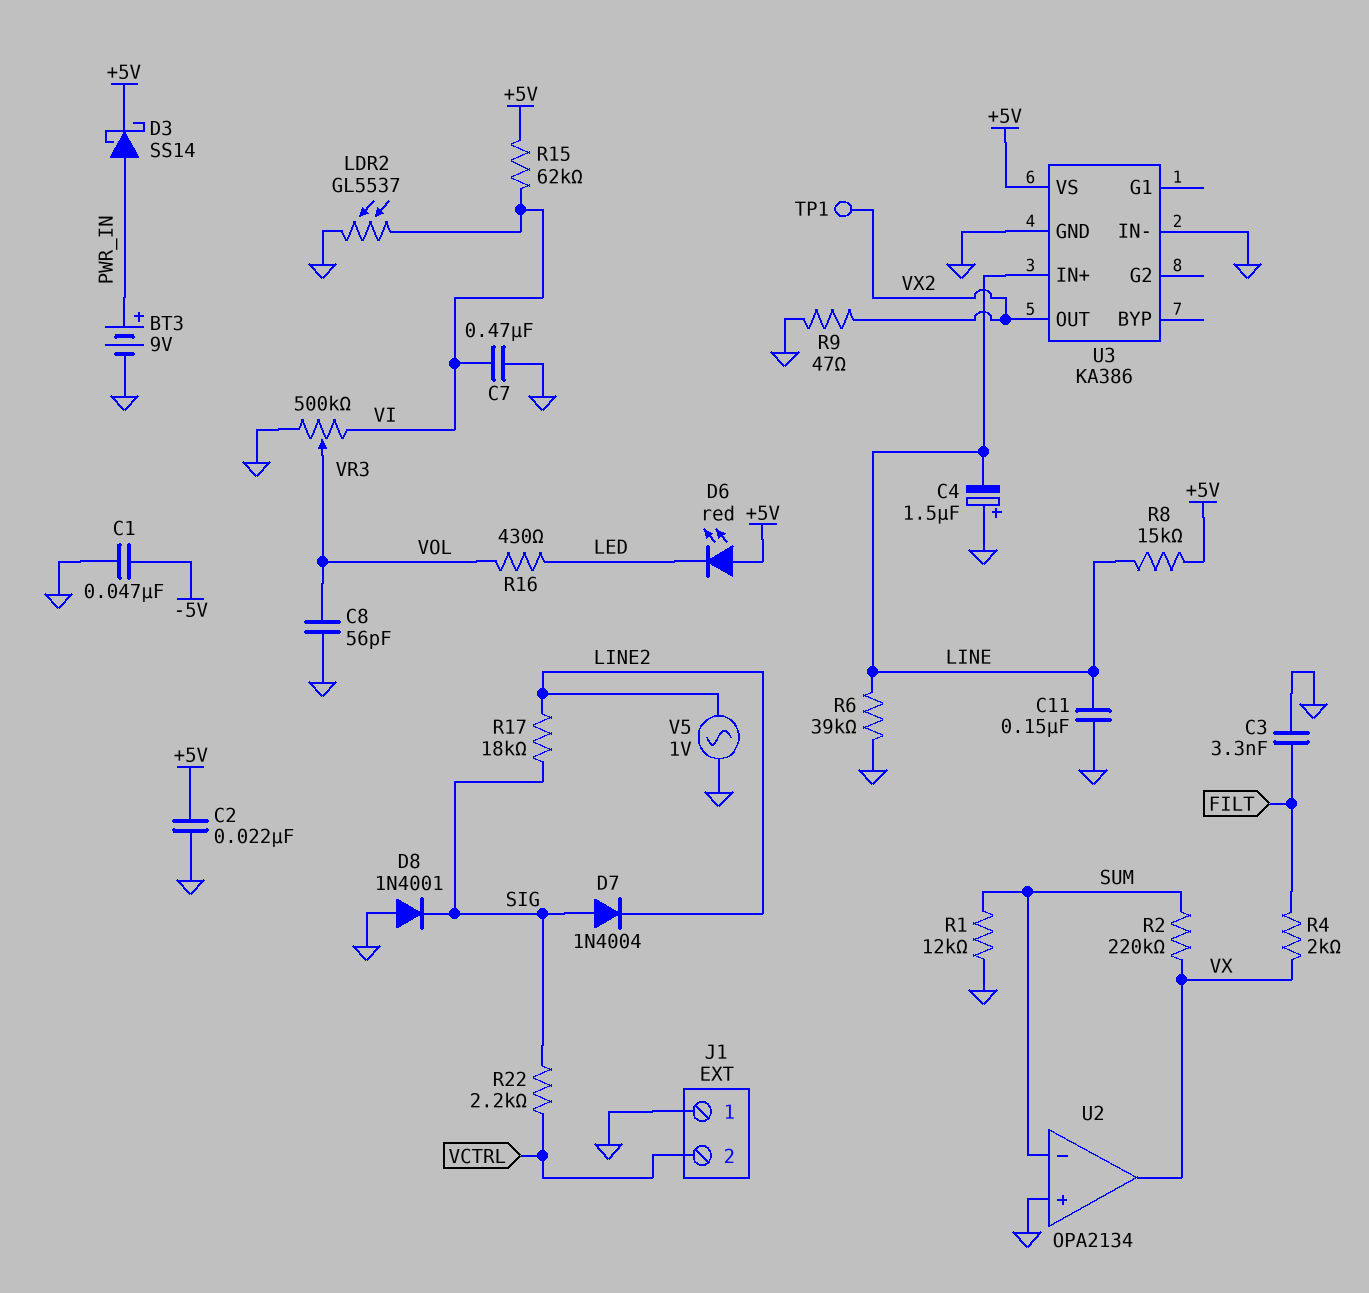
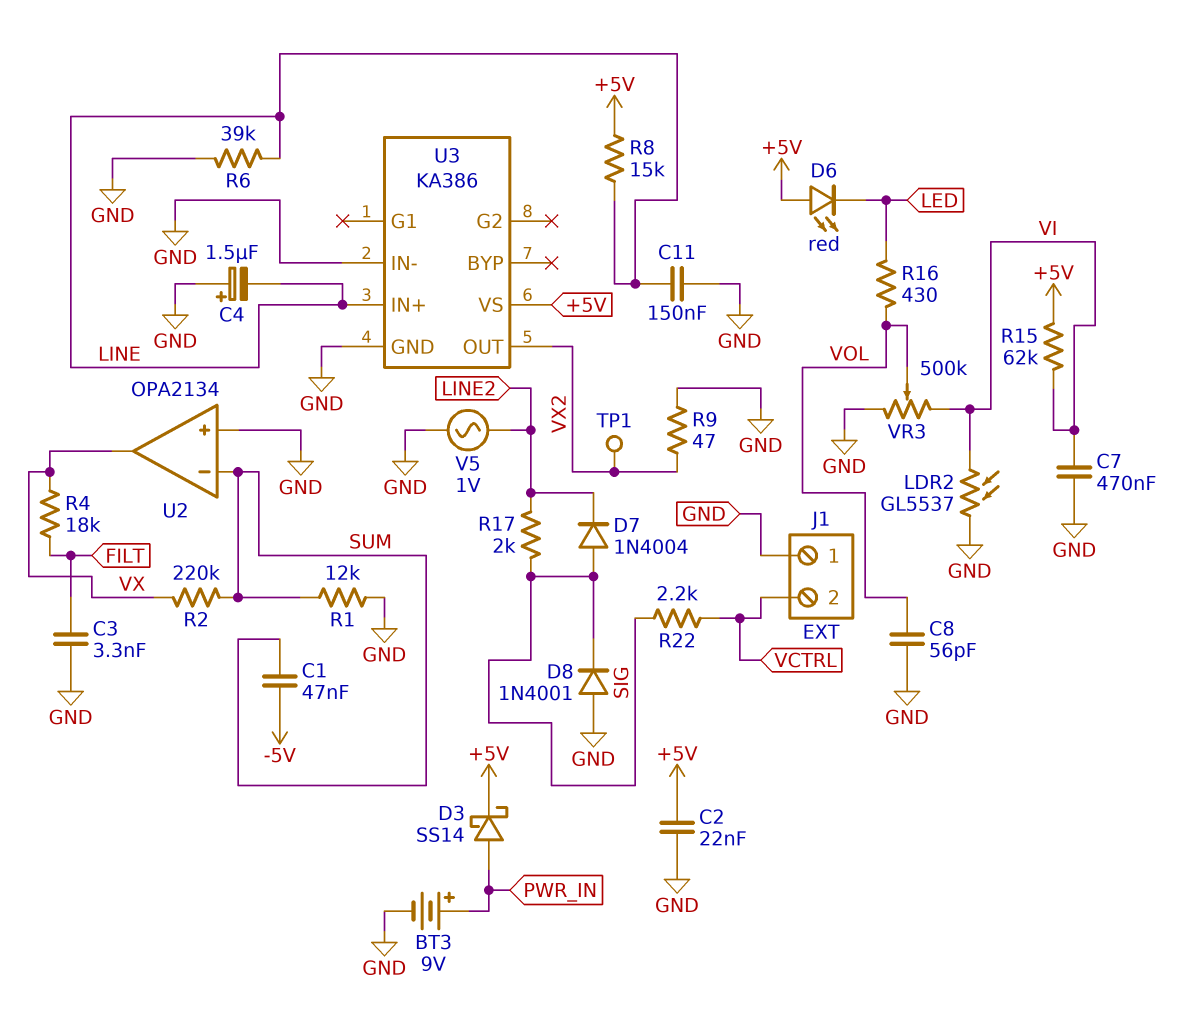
C1: 47nF (-5V, GND) -> 47nF (-5V, SUM)
R4: 2k (FILT, VX) -> 18k (FILT, VX)
R17: 18k (LINE2, SIG) -> 2k (LINE2, SIG)

